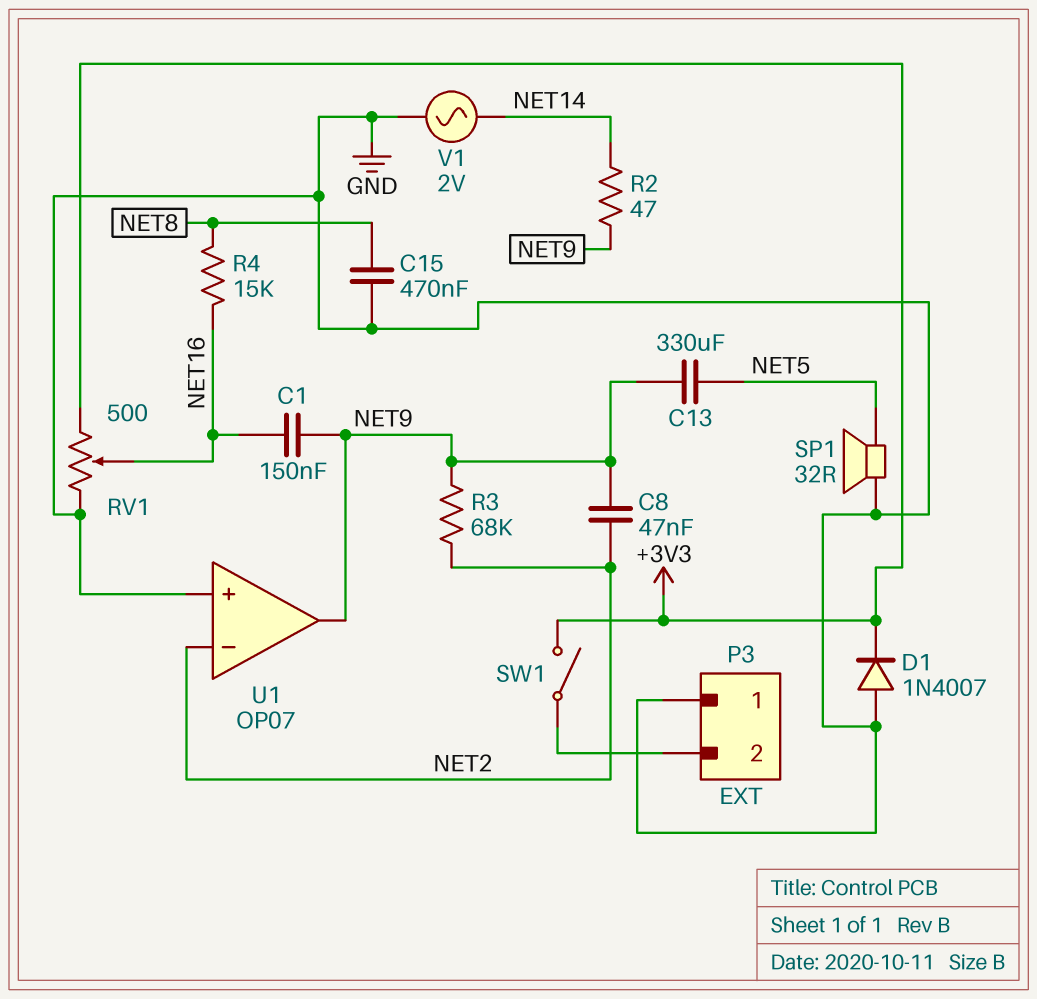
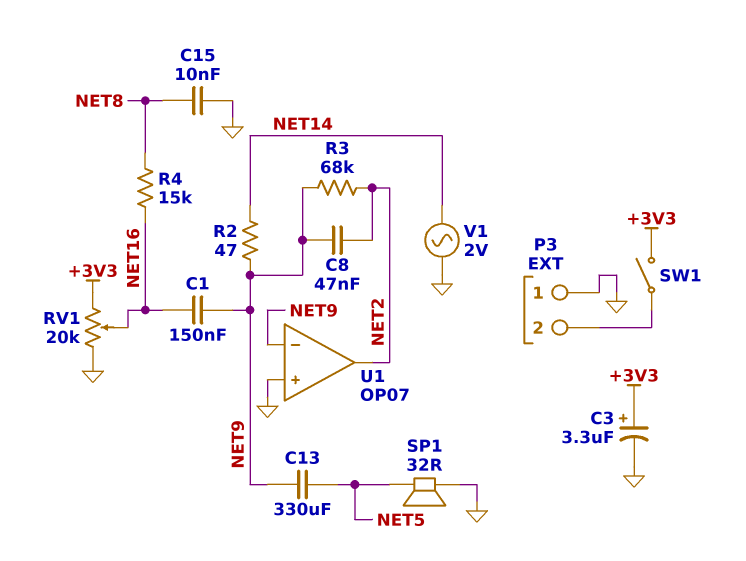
C3: none -> 3.3uF (plus +3V3, minus GND)
C15: 470nF (GND, NET8) -> 10nF (GND, NET8)
D1: diode 1N4007 (A GND, K +3V3) -> none
RV1: 500 (+3V3, GND, wiper NET16) -> 20k (+3V3, GND, wiper NET16)
U1 pin in-: NET2 -> NET9
U1 pin out: NET9 -> NET2

